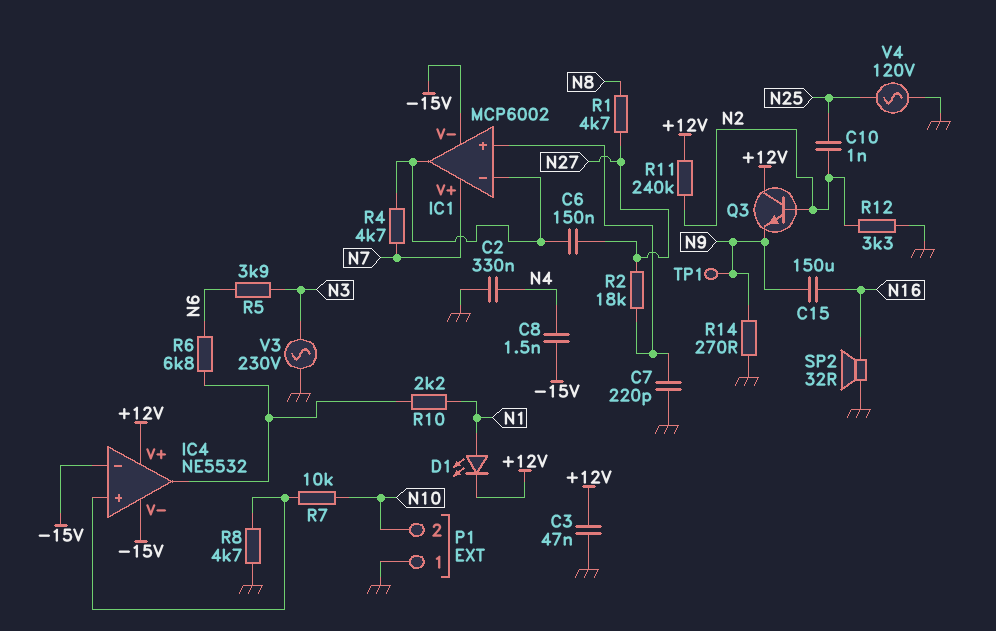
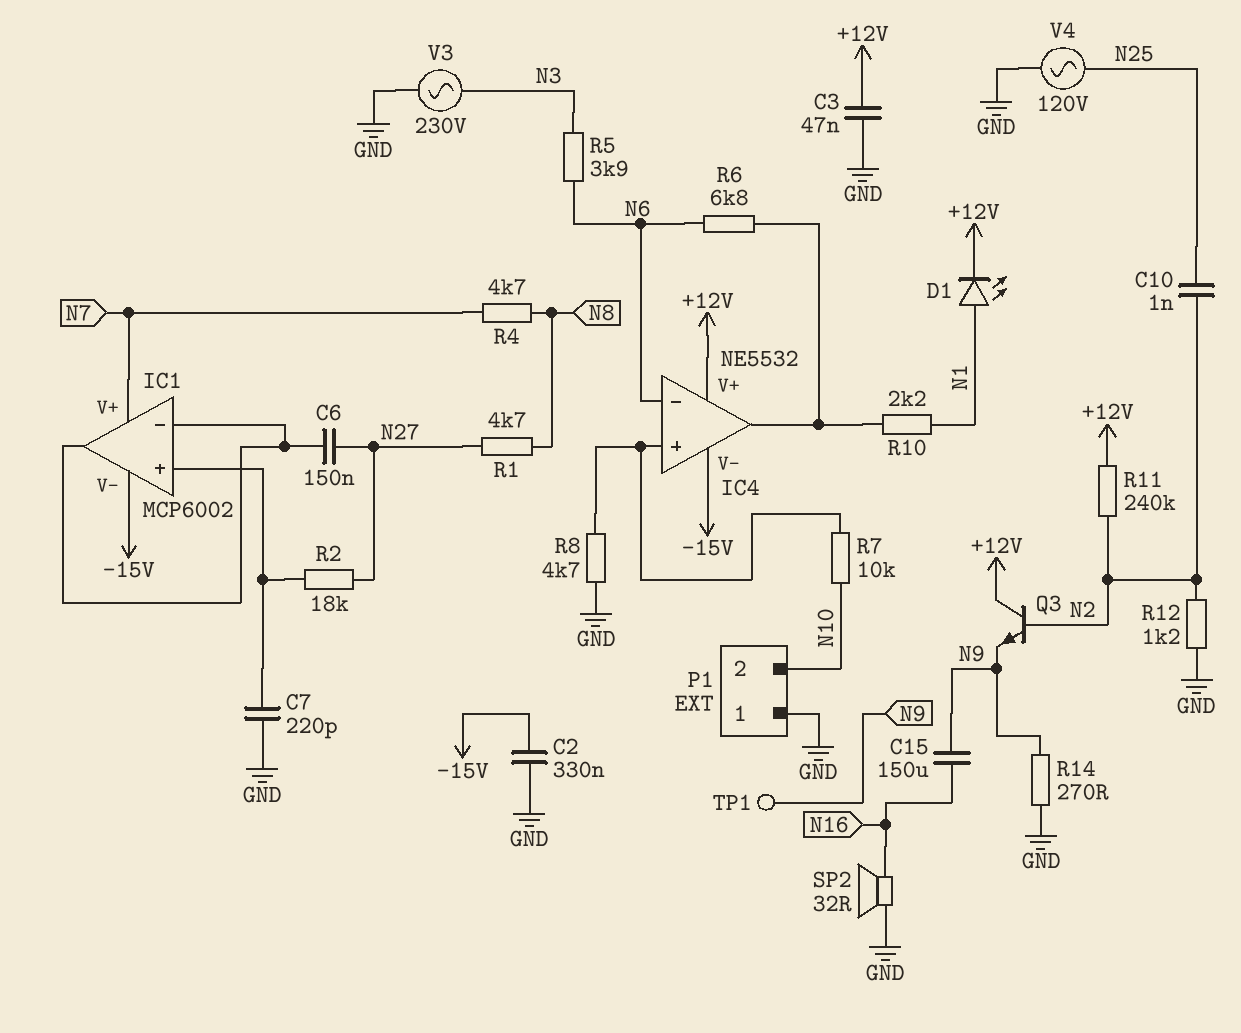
C2: 330nF (GND, N4) -> 330nF (-15V, GND)
C8: 1.5nF (-15V, N4) -> none
IC4 pin in-: -15V -> N6
R4: 4.7k (IC1/in-, N7) -> 4.7k (N7, N8)
R12: 3.3k (GND, N2) -> 1.2k (GND, N2)

